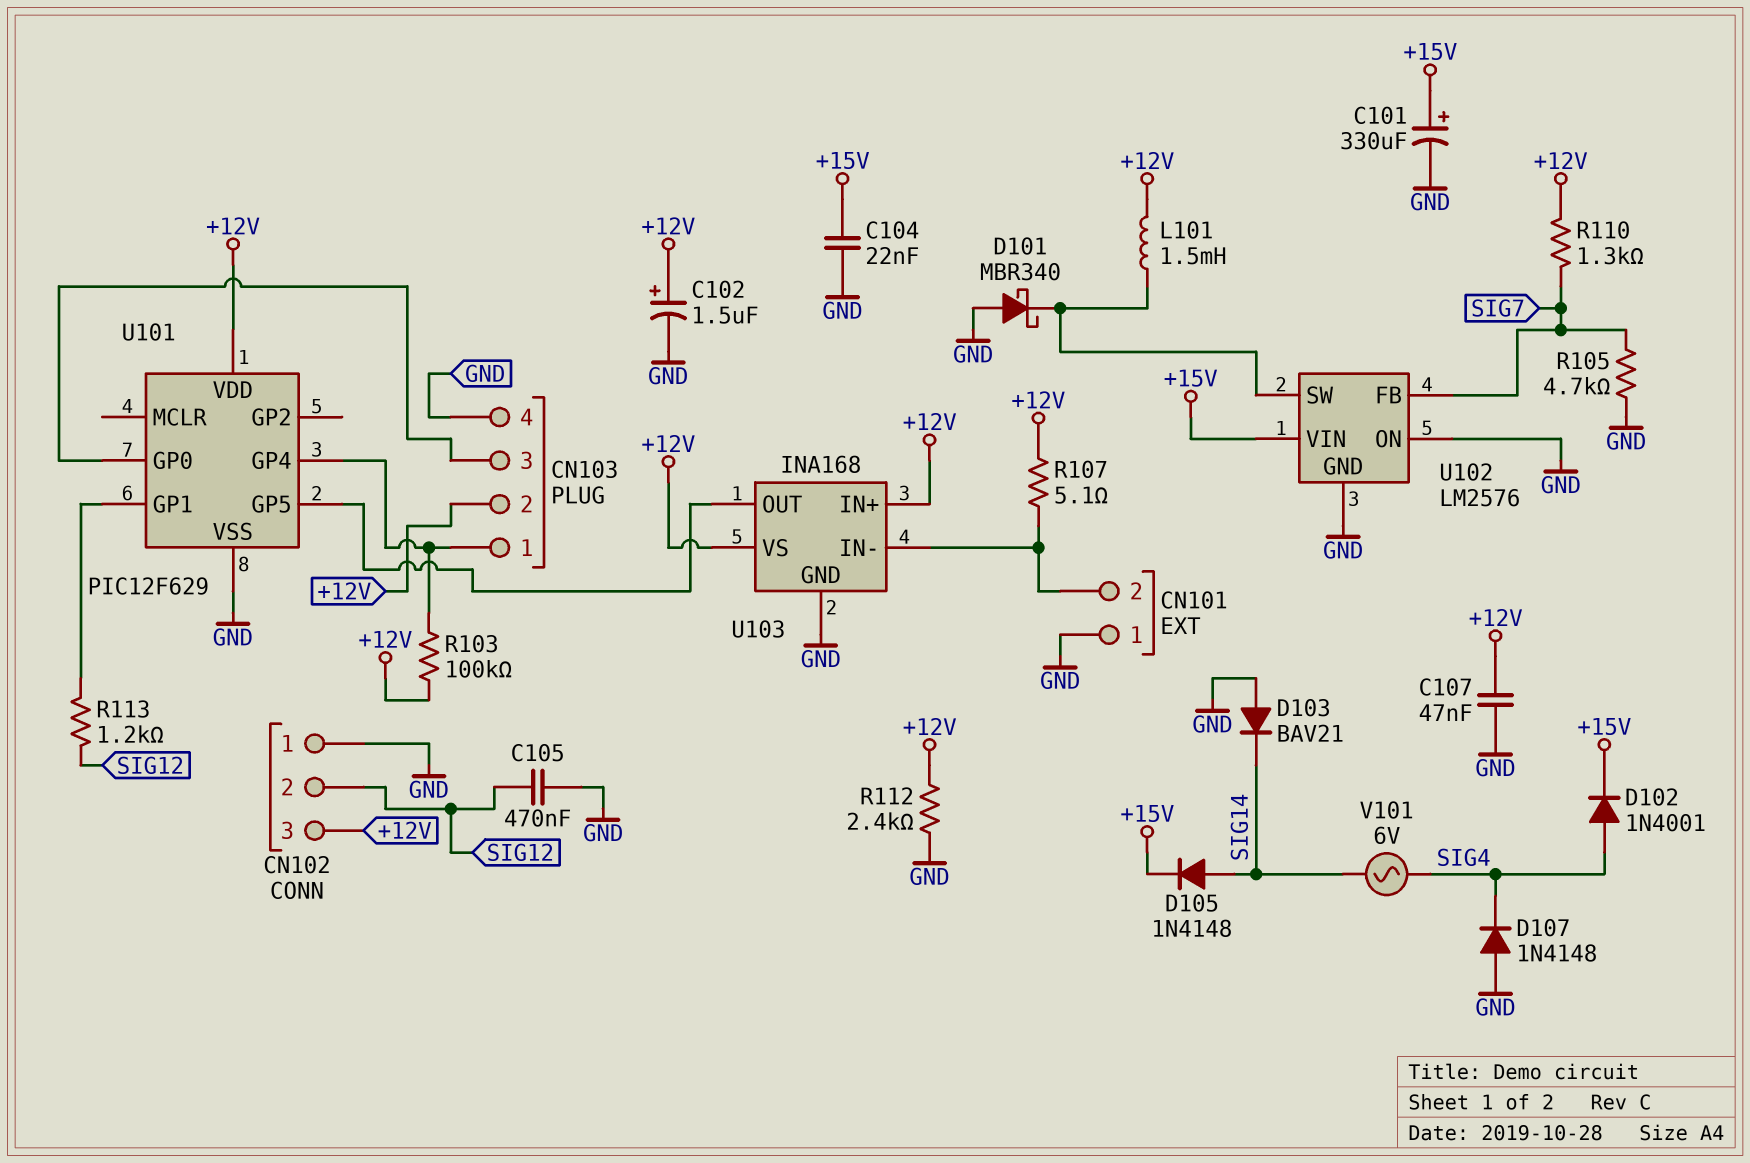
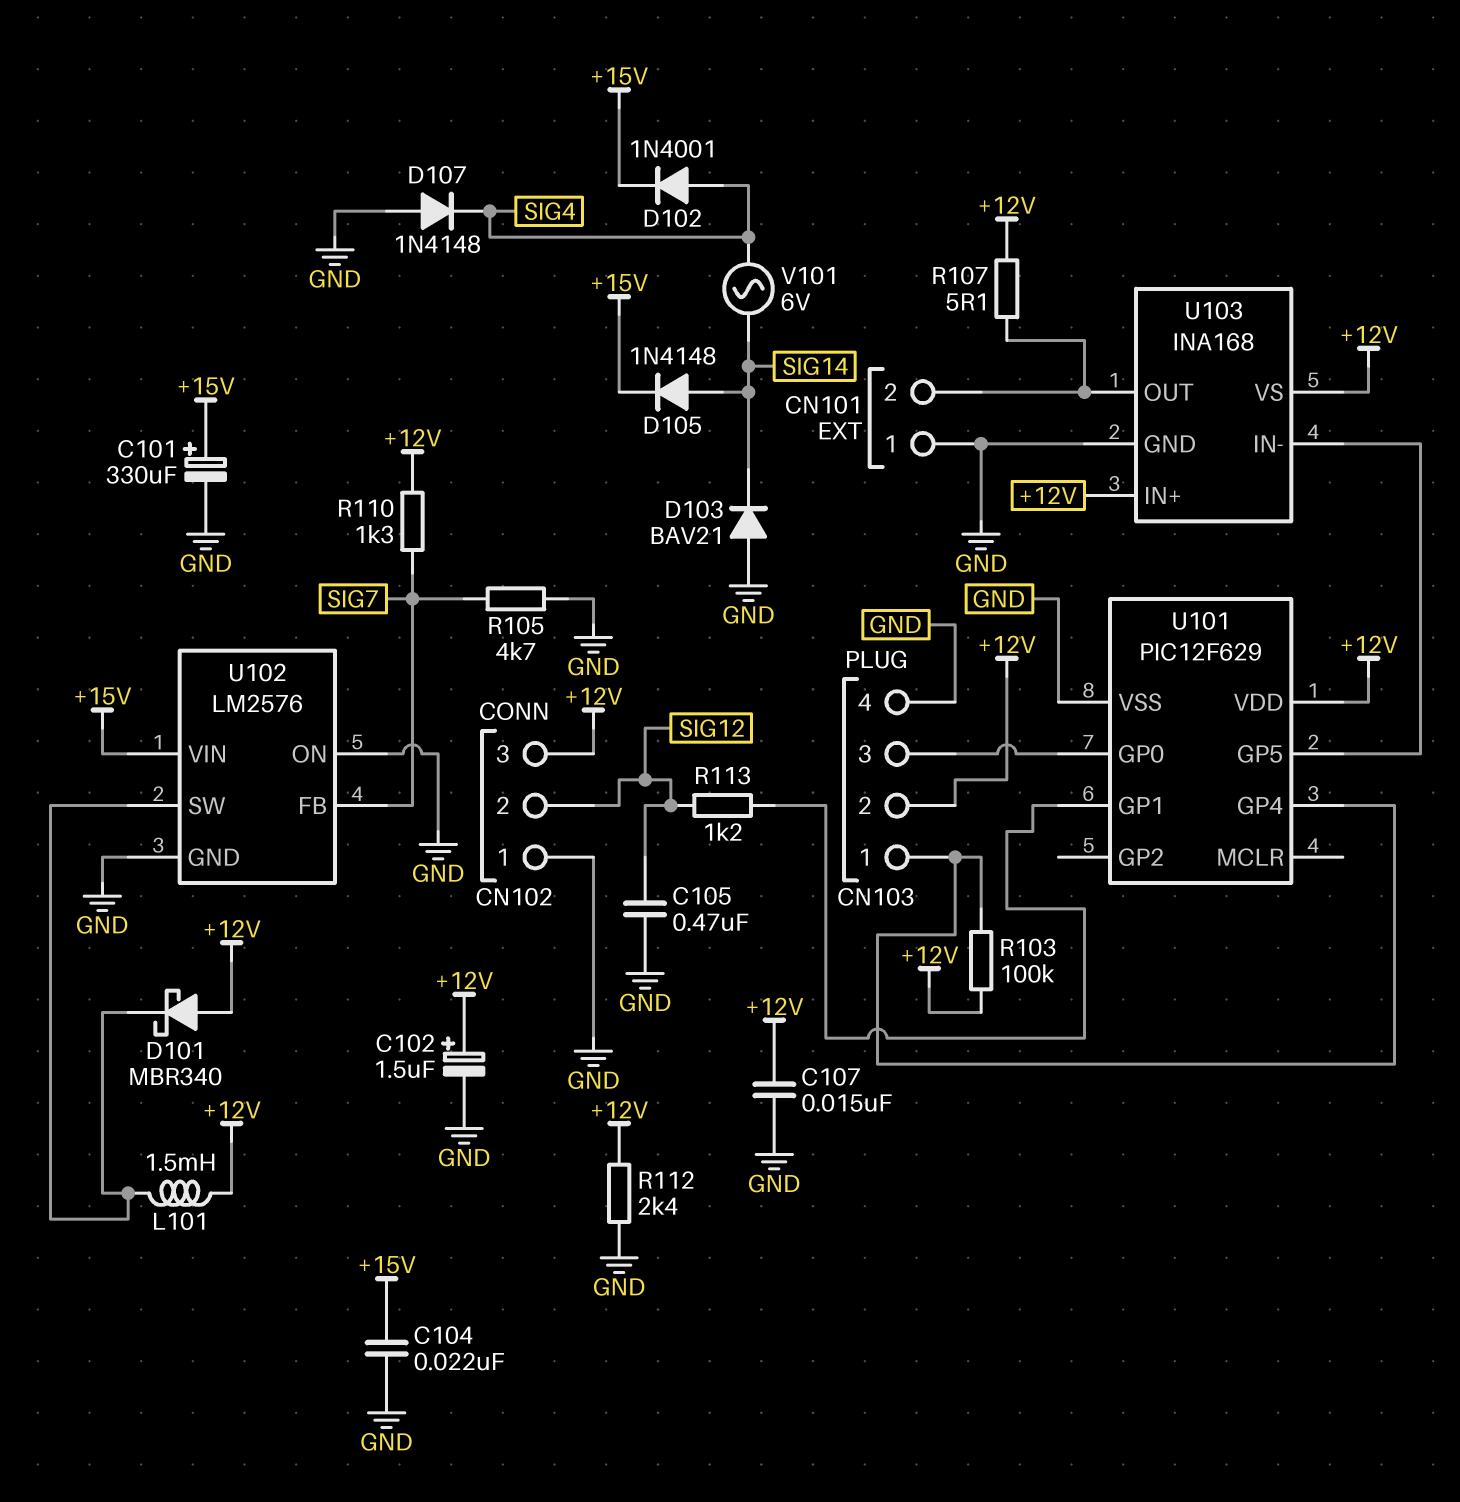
C107: 47nF (+12V, GND) -> 15nF (+12V, GND)
D101: schottky MBR340 (A GND, K U102/SW) -> schottky MBR340 (A +12V, K U102/SW)
U103 pin IN-: CN101/2 -> U101/GP5
U103 pin OUT: U101/GP5 -> CN101/2

